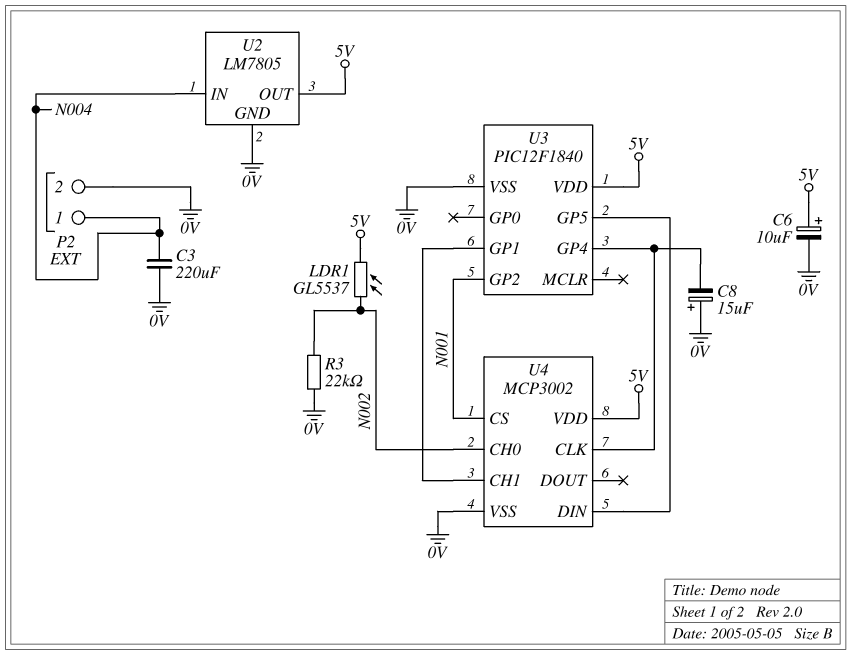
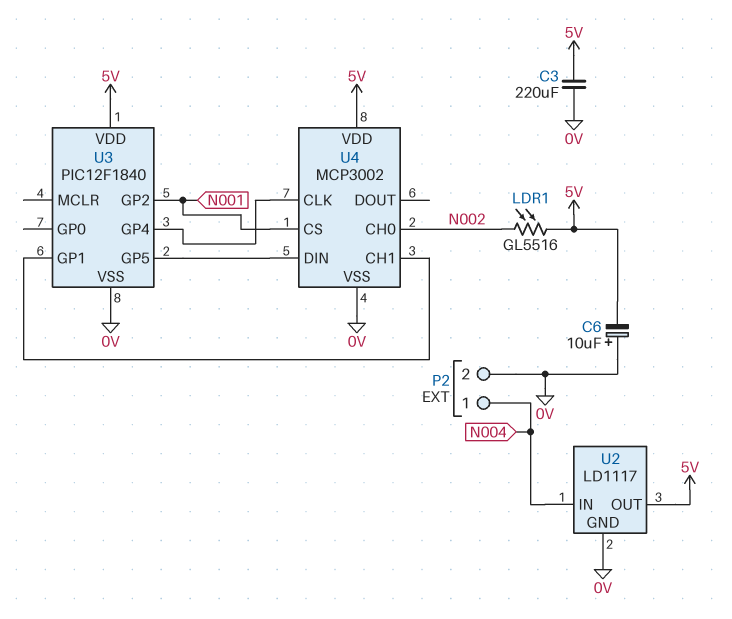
C3: 220uF (0V, N004) -> 220uF (0V, 5V)
C6: 10uF (plus 5V, minus 0V) -> 10uF (plus 0V, minus 5V)
C8: 15uF (plus 0V, minus U3/GP4) -> none
LDR1: GL5537 (5V, N002) -> GL5516 (5V, N002)
R3: 22k (0V, N002) -> none
U2: LM7805 -> LD1117

